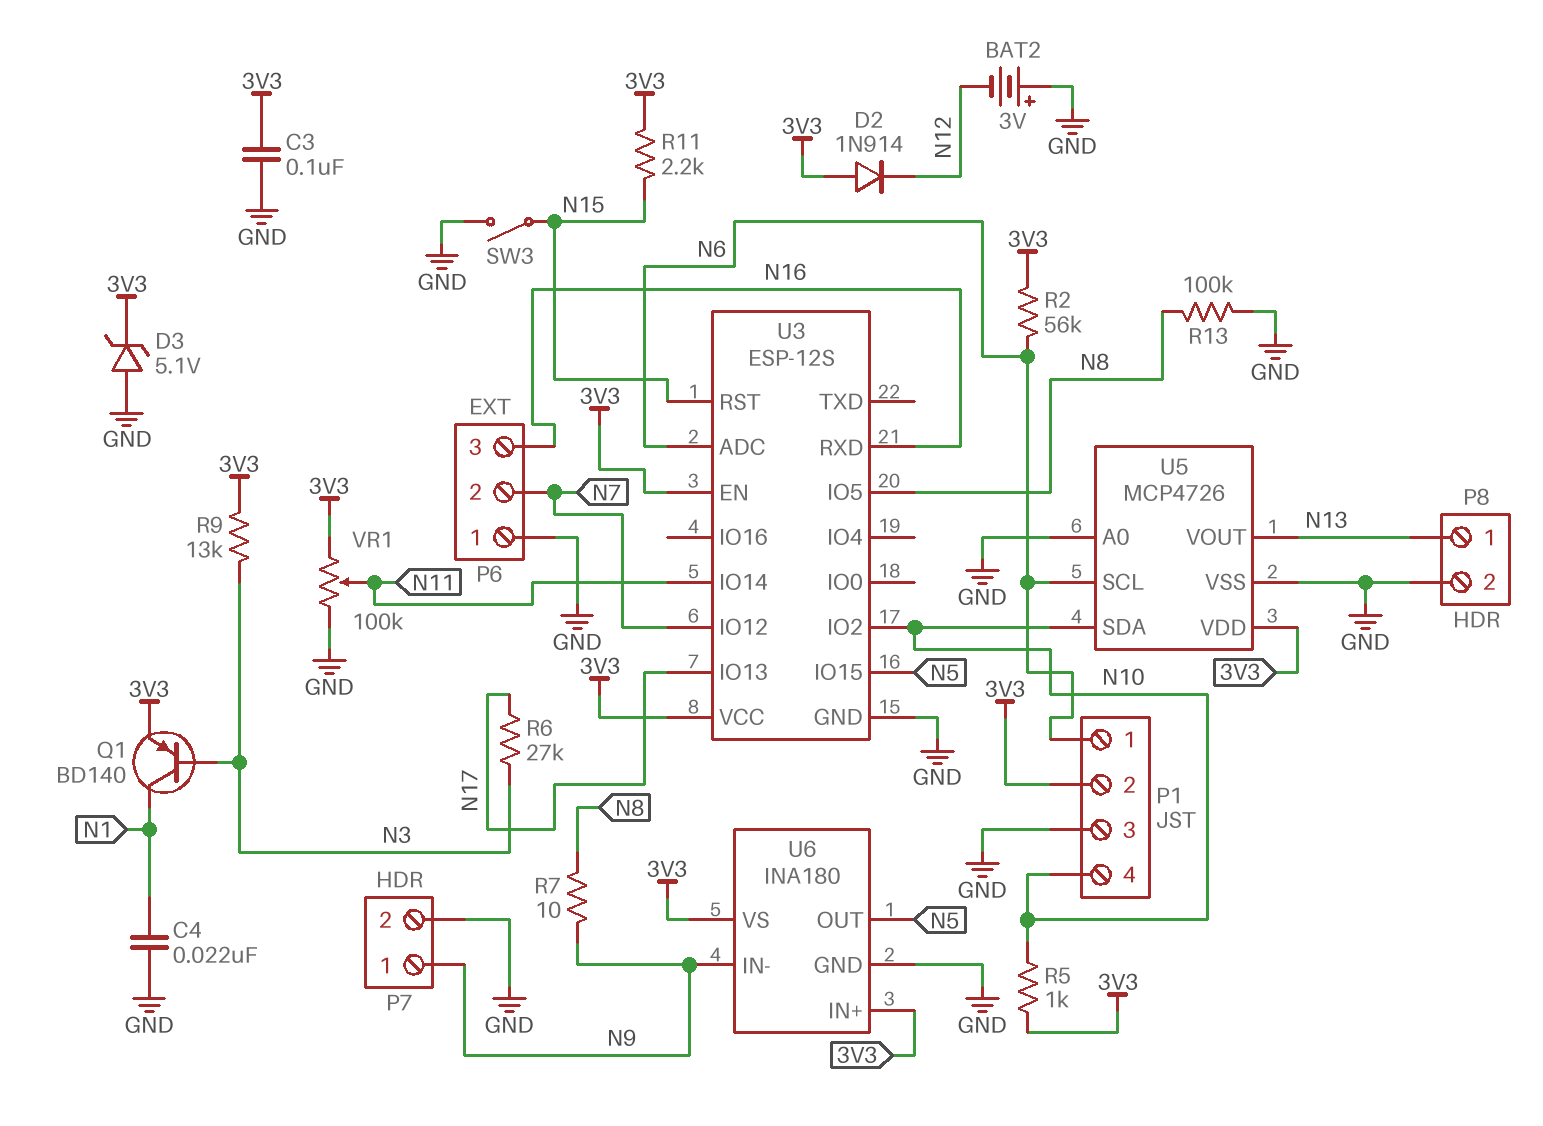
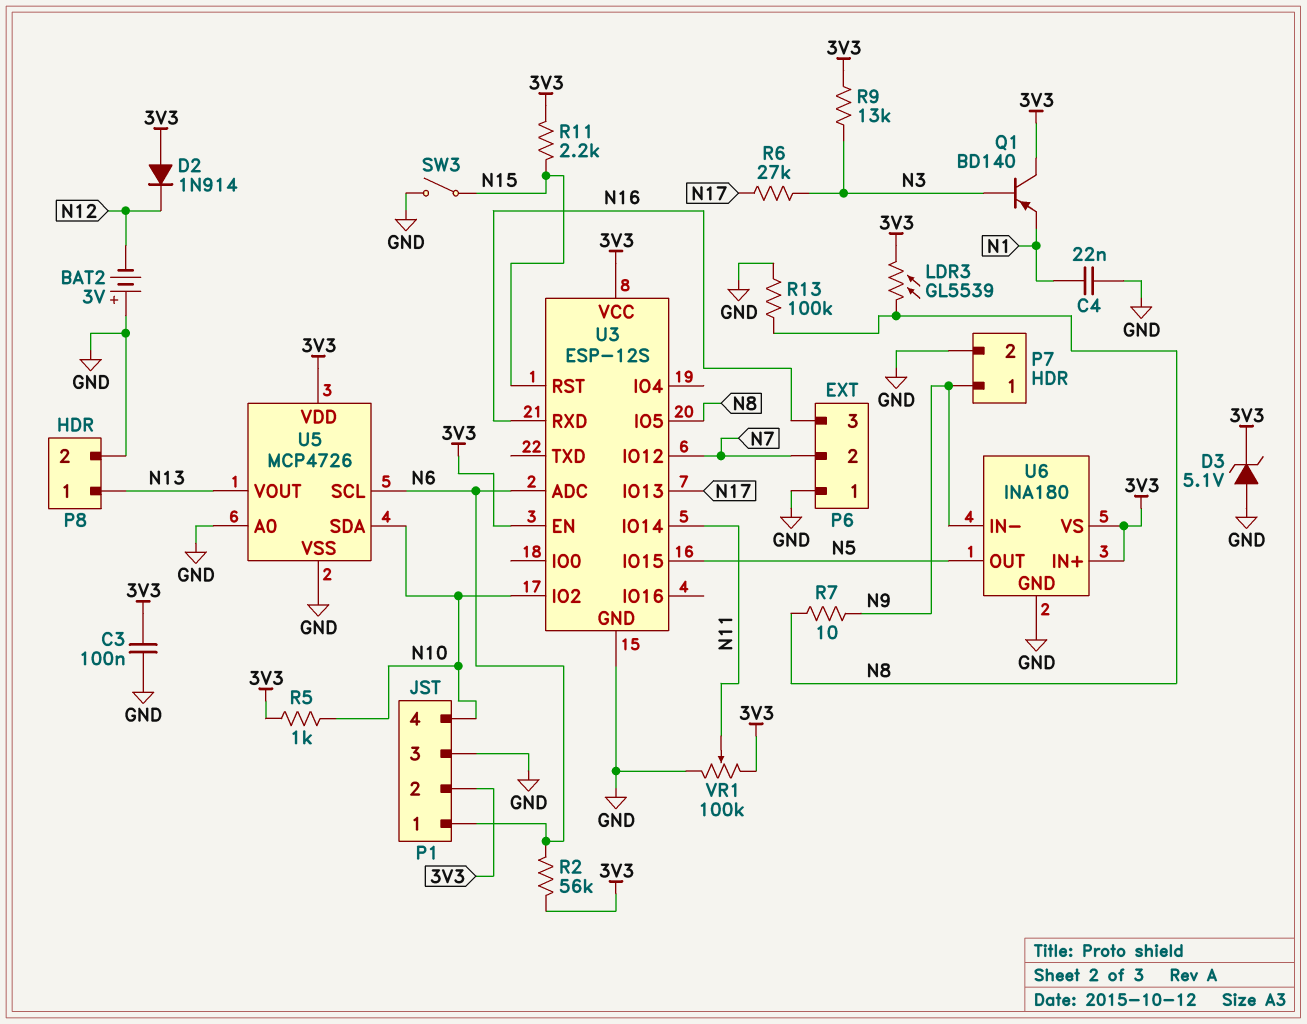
LDR3: none -> GL5539 (3V3, N8)
Q1: PNP BD140 (B N3, C N1, E 3V3) -> PNP BD140 (B N3, C 3V3, E N1)

